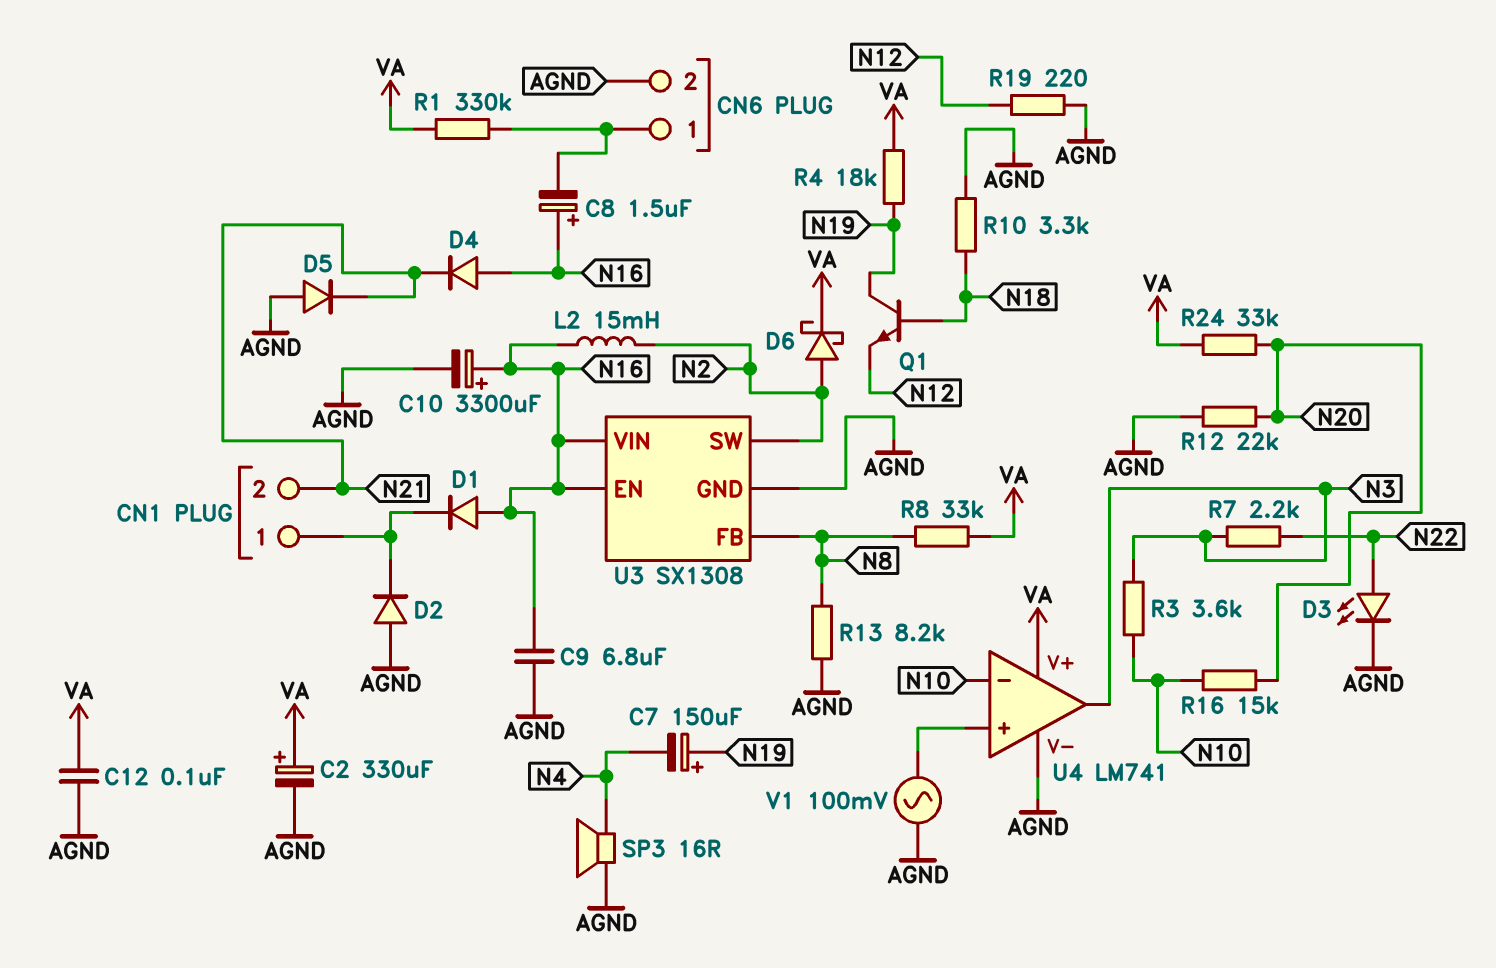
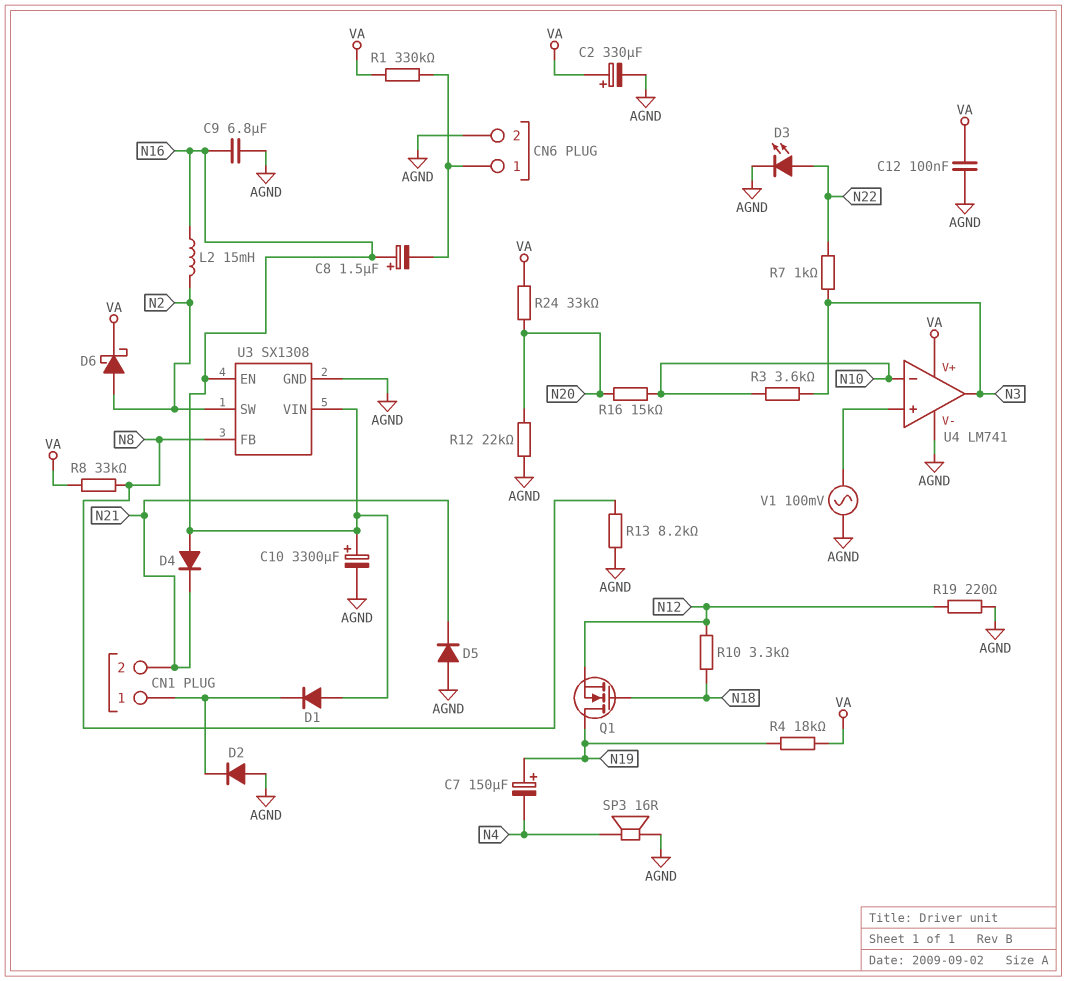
Q1: NPN (B N18, C N19, E N12) -> NMOS (G N18, D N19, S N12)
R7: 2.2k (N3, N22) -> 1k (N3, N22)
R10: 3.3k (AGND, N18) -> 3.3k (N12, N18)

